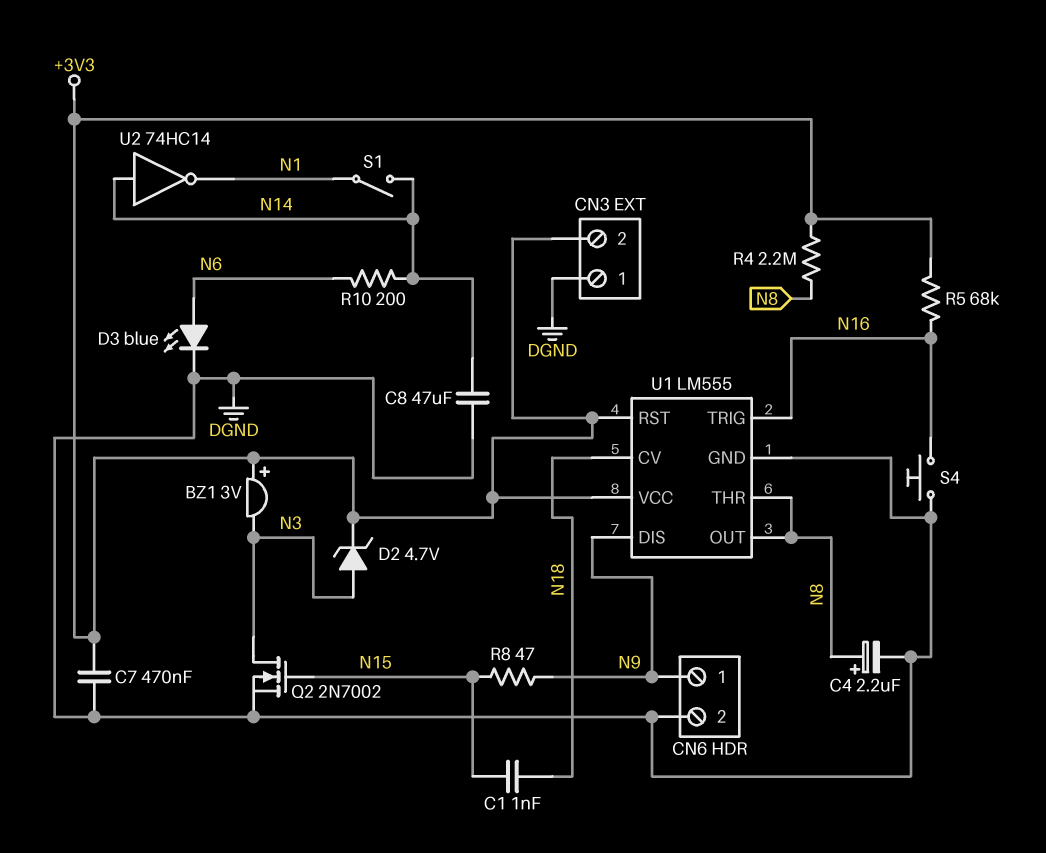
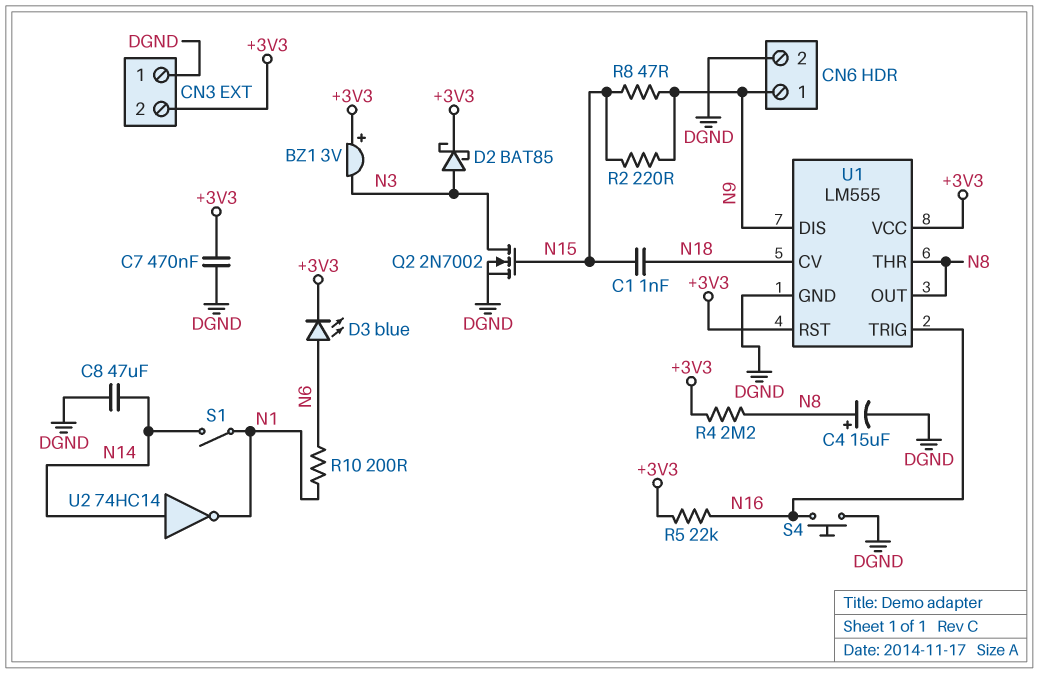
C4: 2.2uF (plus N8, minus DGND) -> 15uF (plus N8, minus DGND)
D2: zener 4.7V (A N3, K +3V3) -> schottky BAT85 (A N3, K +3V3)
D3: LED blue (A N6, K DGND) -> LED blue (A N6, K +3V3)
R2: none -> 220 (N9, N15)
R5: 68k (+3V3, N16) -> 22k (+3V3, N16)
R10: 200 (N6, N14) -> 200 (N1, N6)

